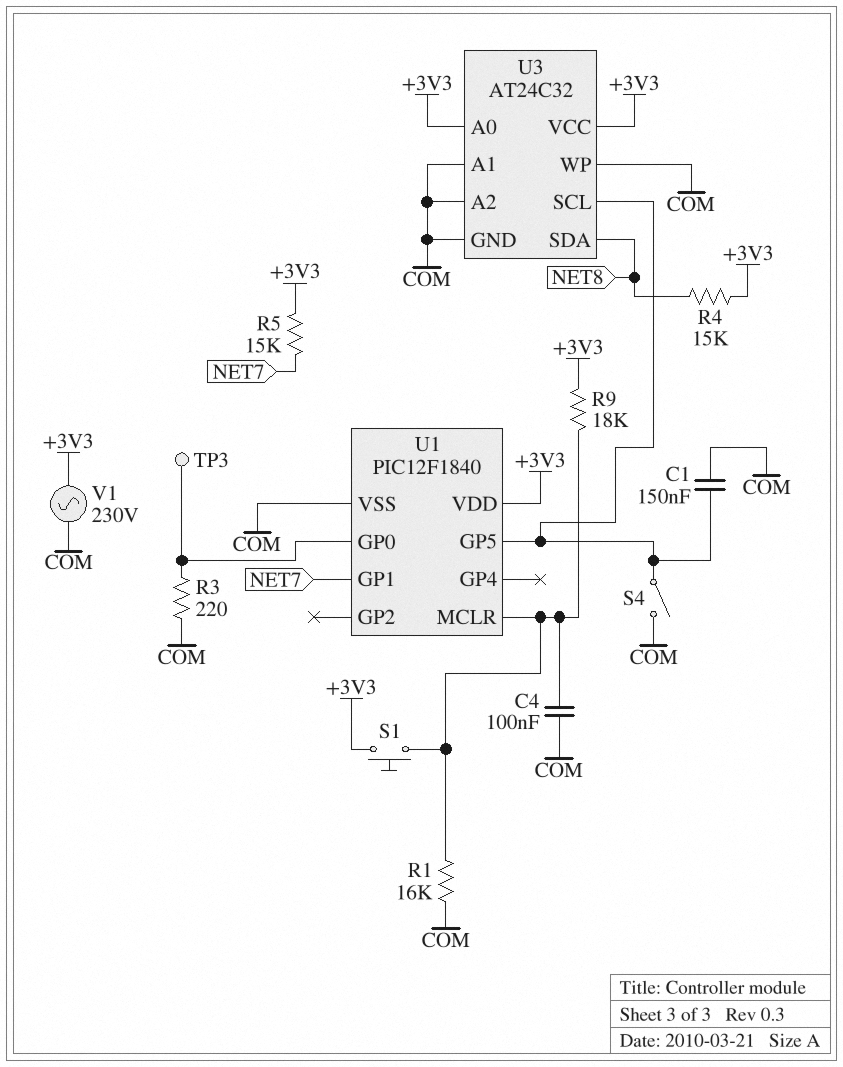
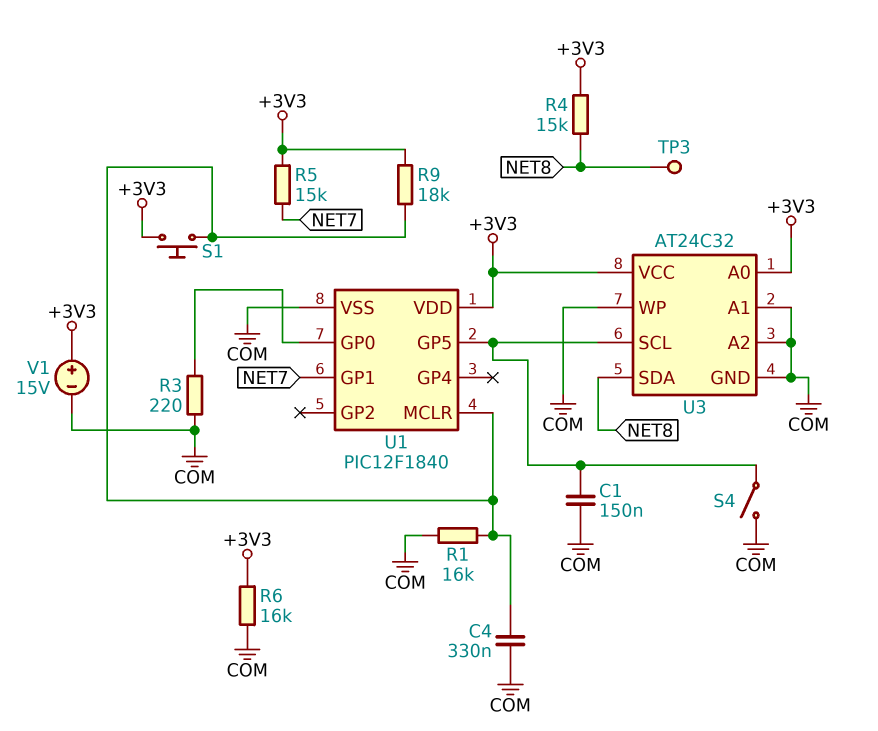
C4: 100nF (COM, U1/MCLR) -> 330nF (COM, U1/MCLR)
R6: none -> 16k (+3V3, COM)
TP3: test point (U1/GP0) -> test point (NET8)
V1: AC 230V (+3V3, COM) -> 15V (plus +3V3, minus COM)

